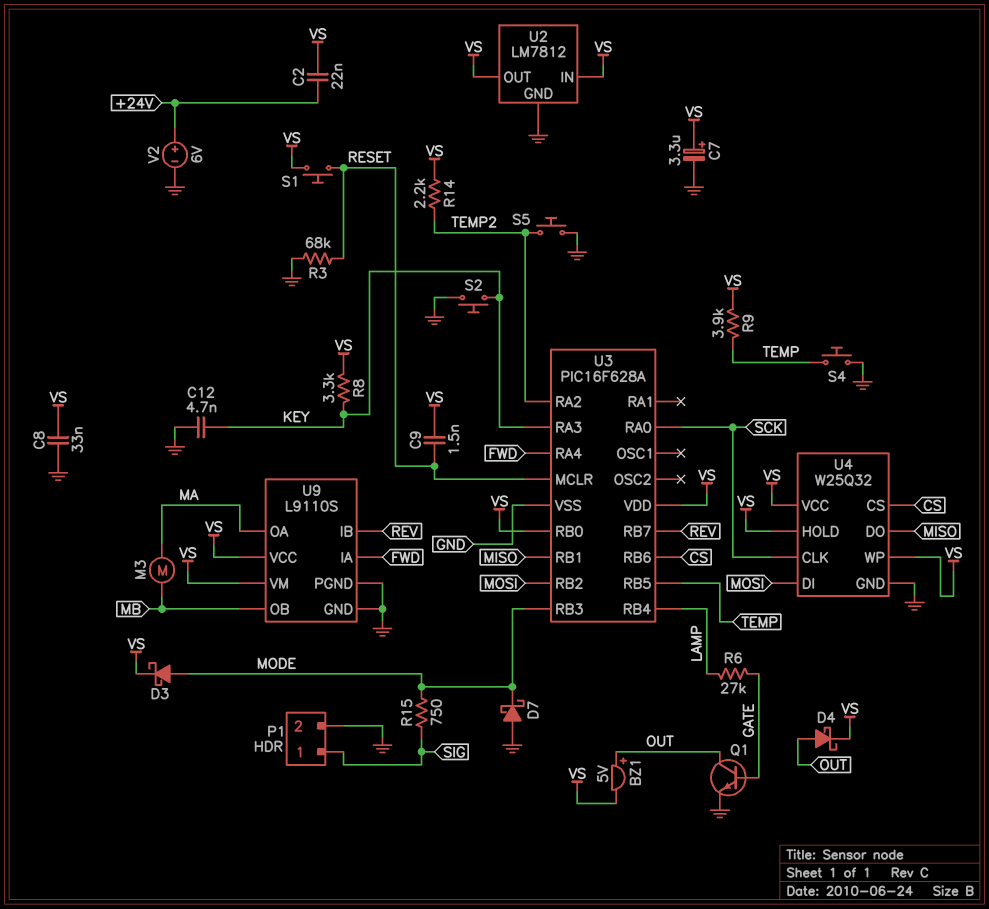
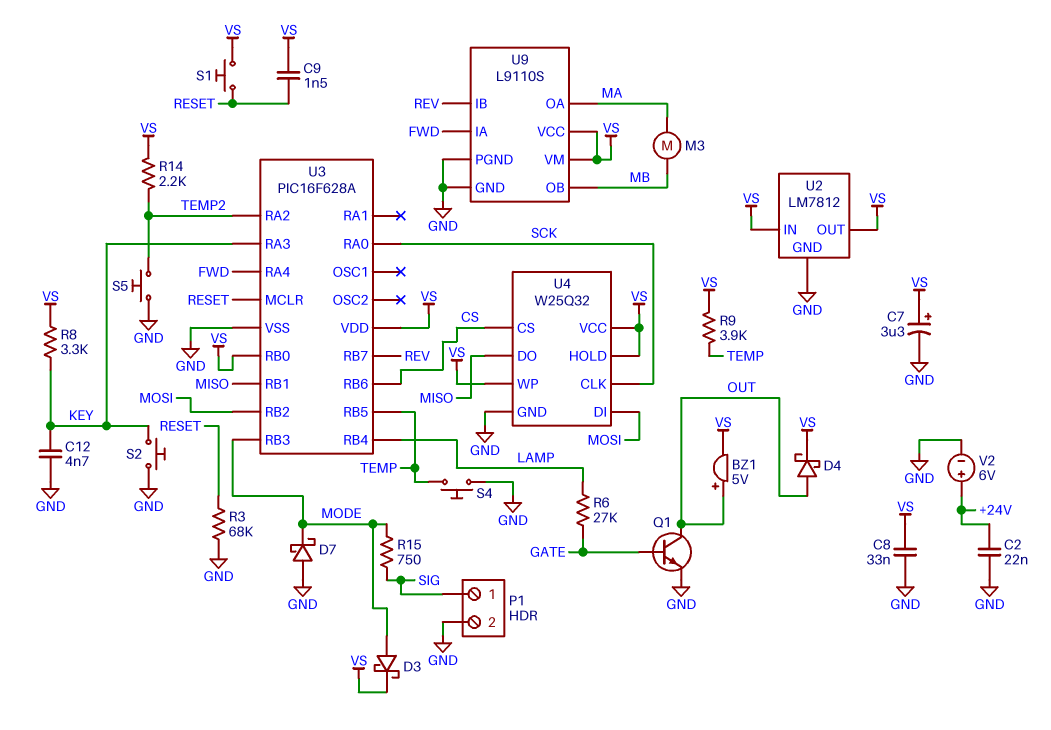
C2: 22nF (+24V, VS) -> 22nF (+24V, GND)

